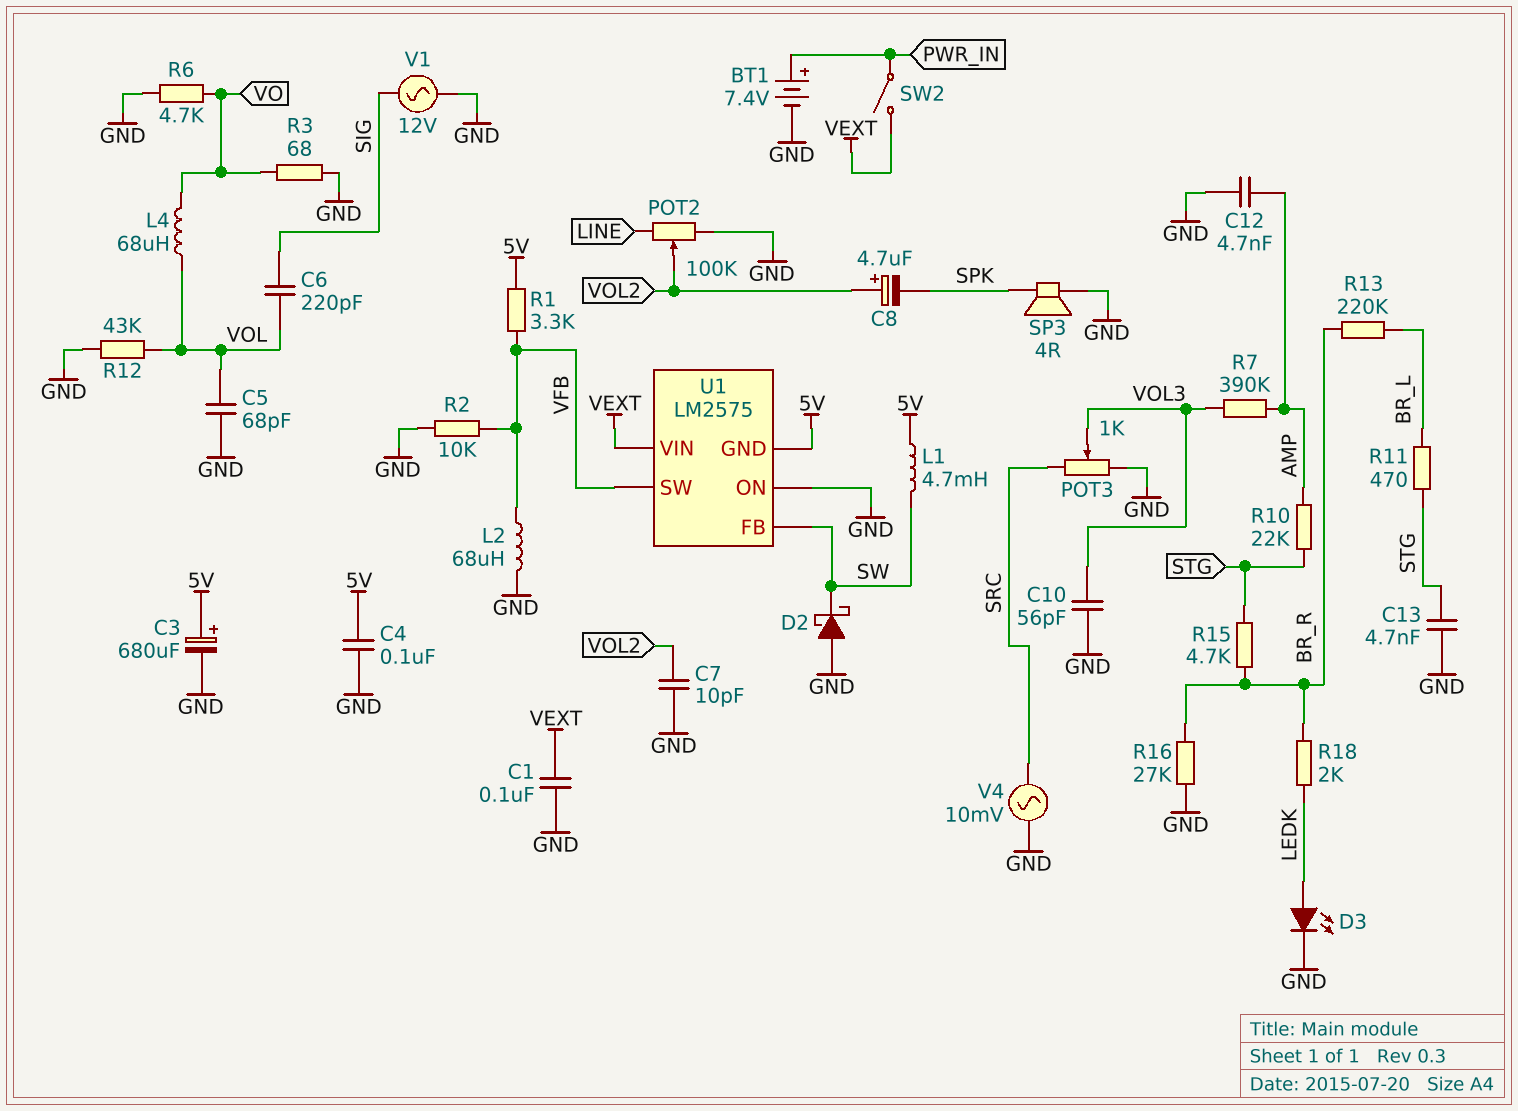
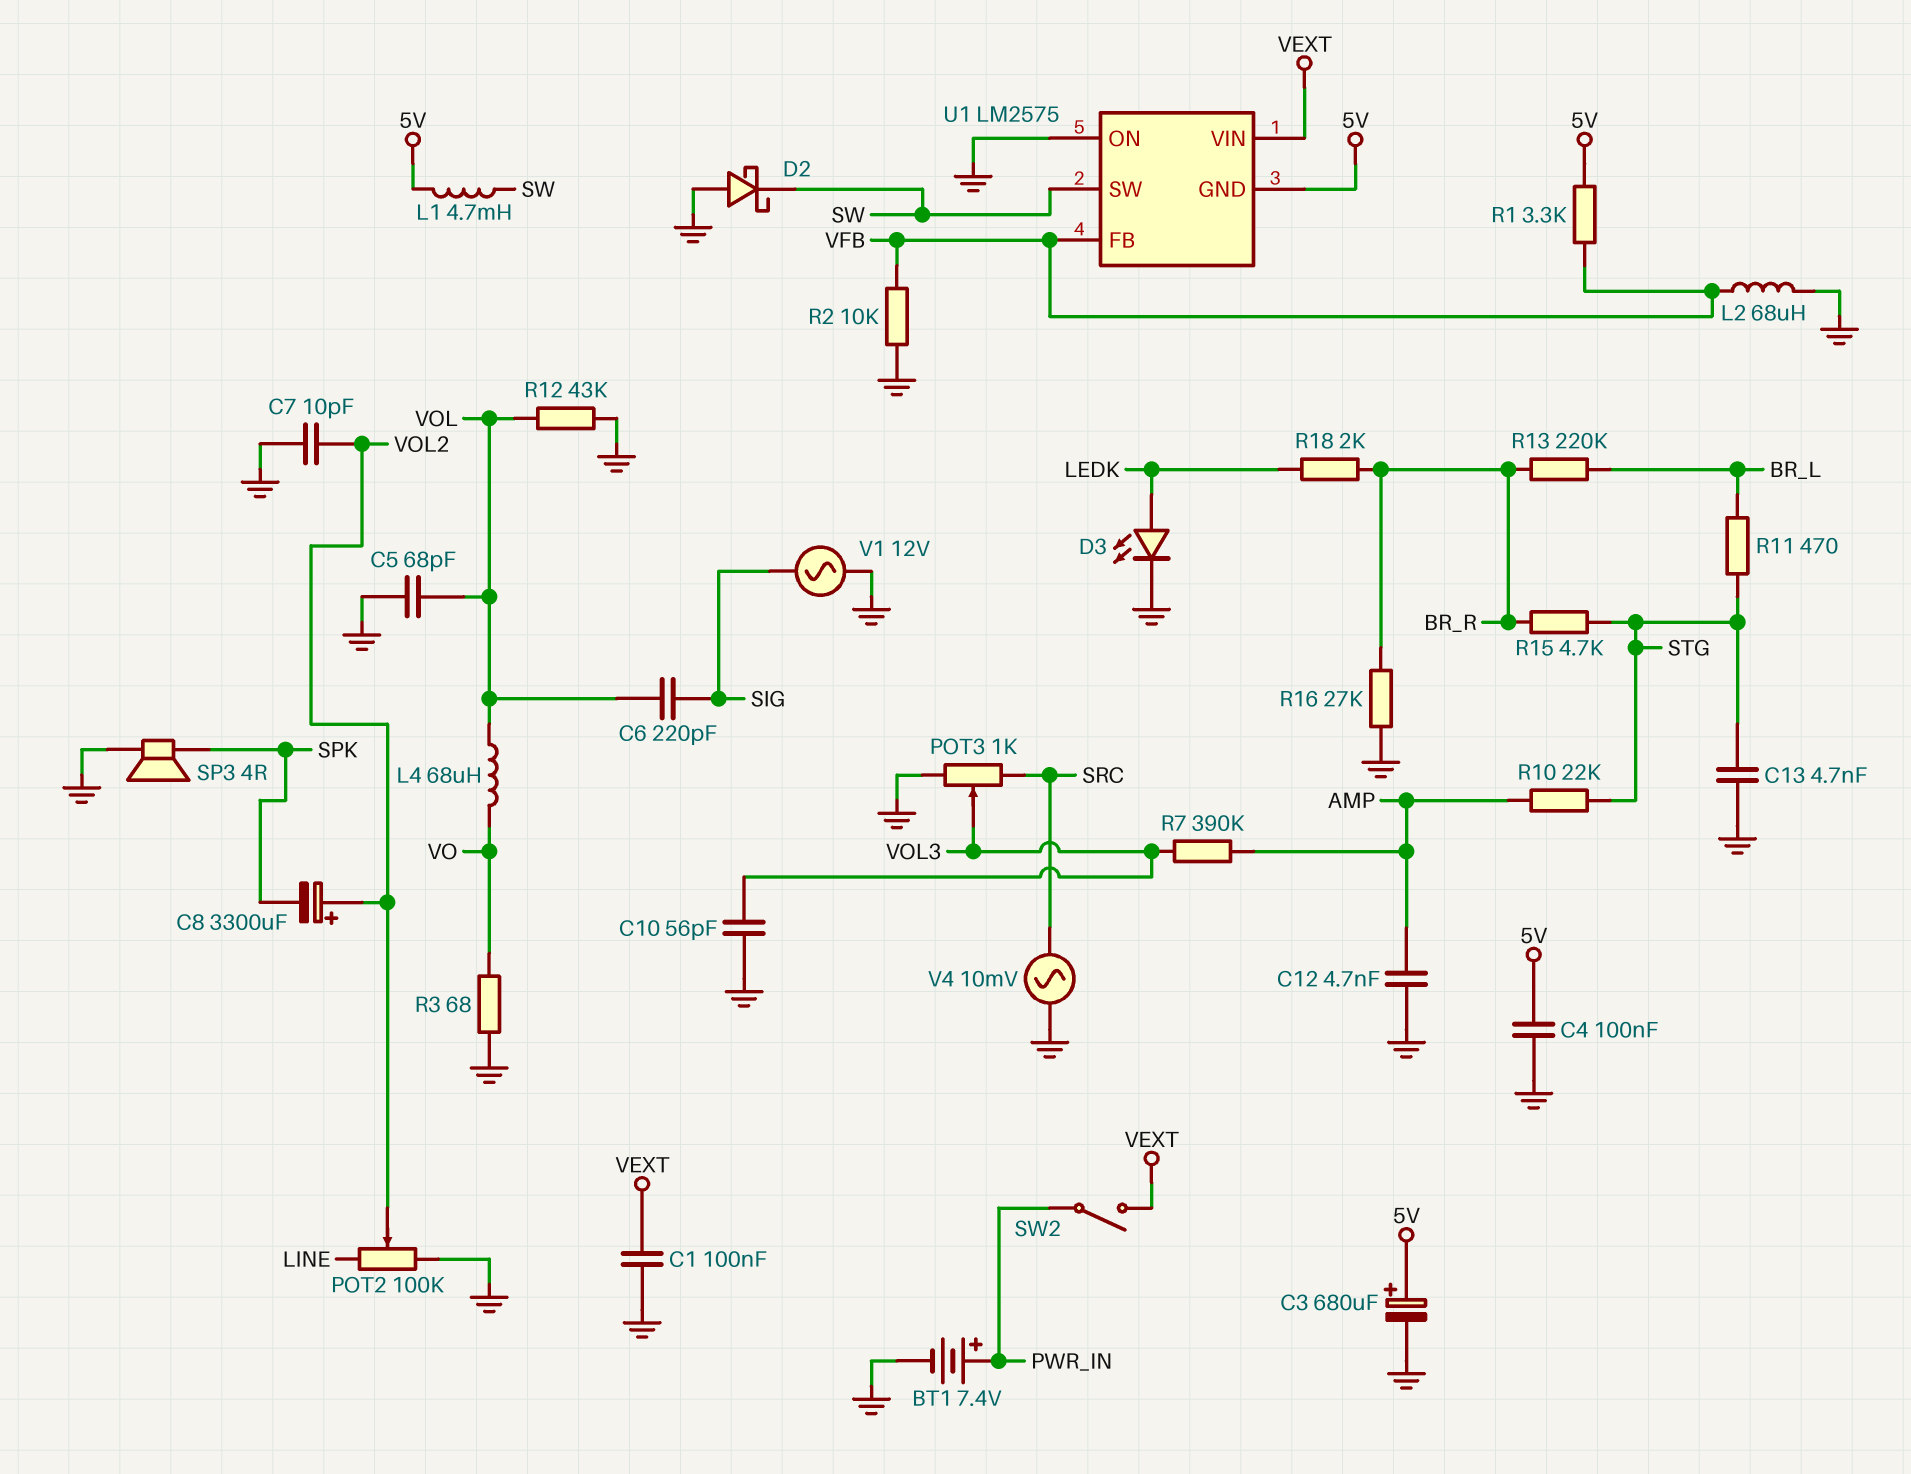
C8: 4.7uF (plus VOL2, minus SPK) -> 3300uF (plus VOL2, minus SPK)
R6: 4.7k (GND, VO) -> none
U1 pin FB: SW -> VFB
U1 pin SW: VFB -> SW

